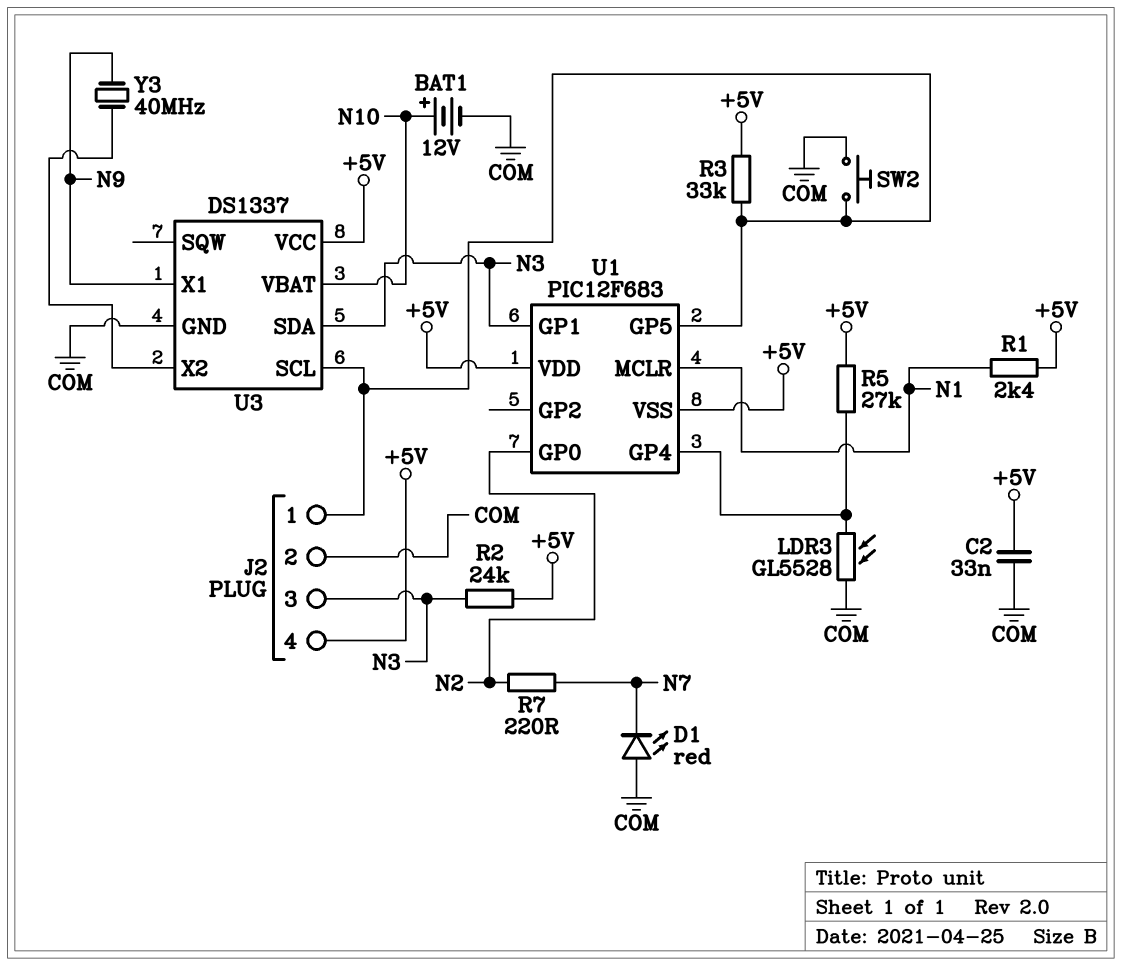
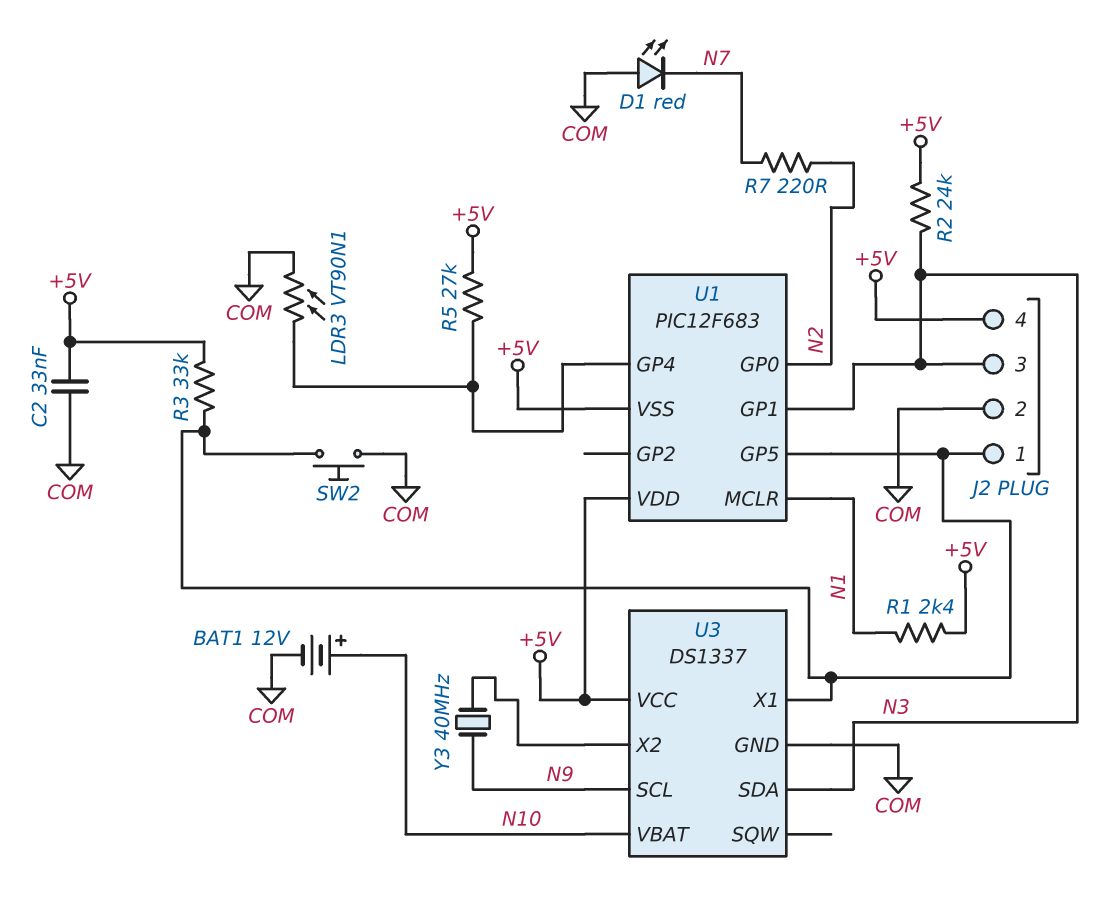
LDR3: GL5528 (COM, U1/GP4) -> VT90N1 (COM, U1/GP4)
U3 pin SCL: J2/1 -> N9
U3 pin X1: N9 -> J2/1

